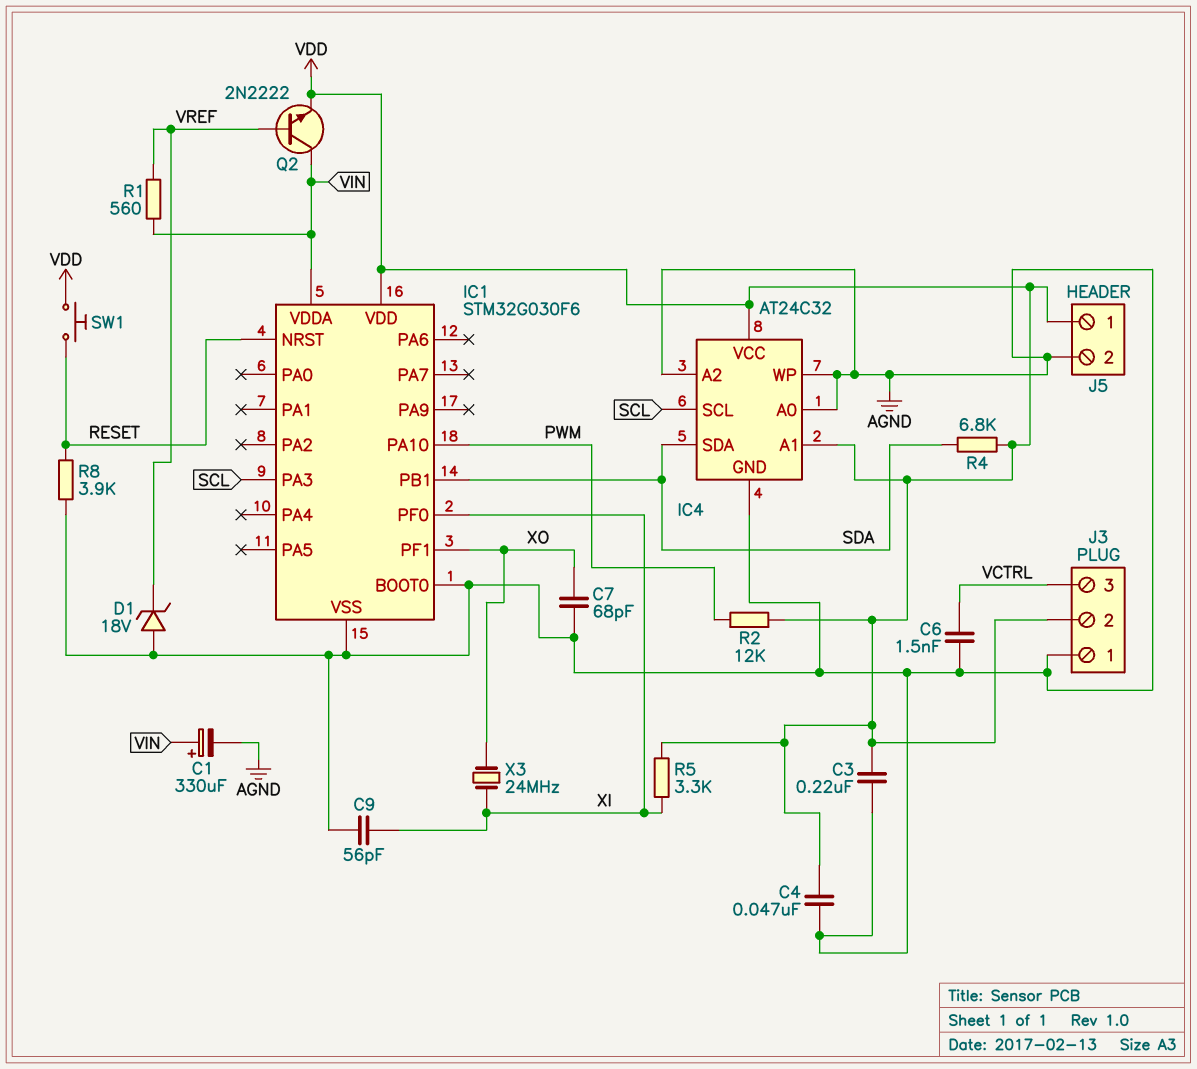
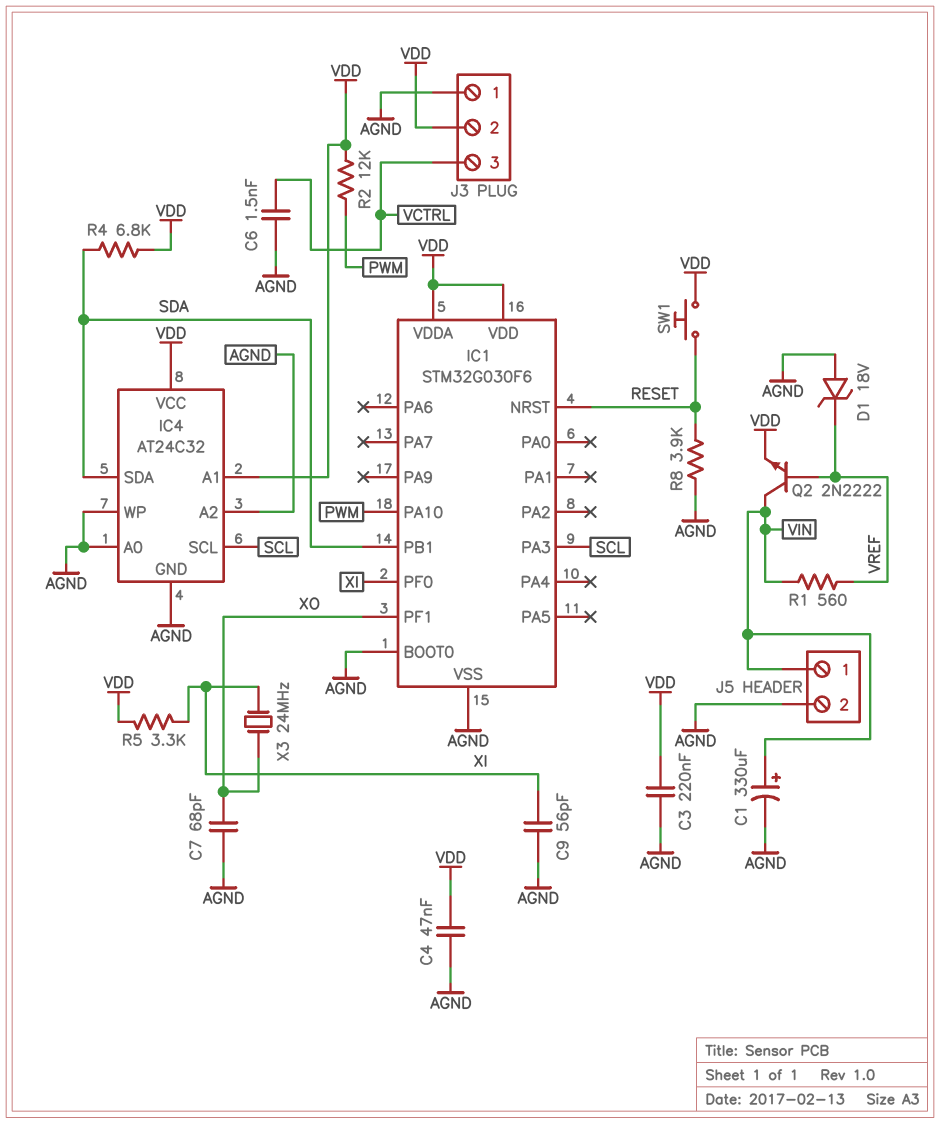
IC1 pin VDDA: VIN -> VDD
J5 pin 1: VDD -> VIN

